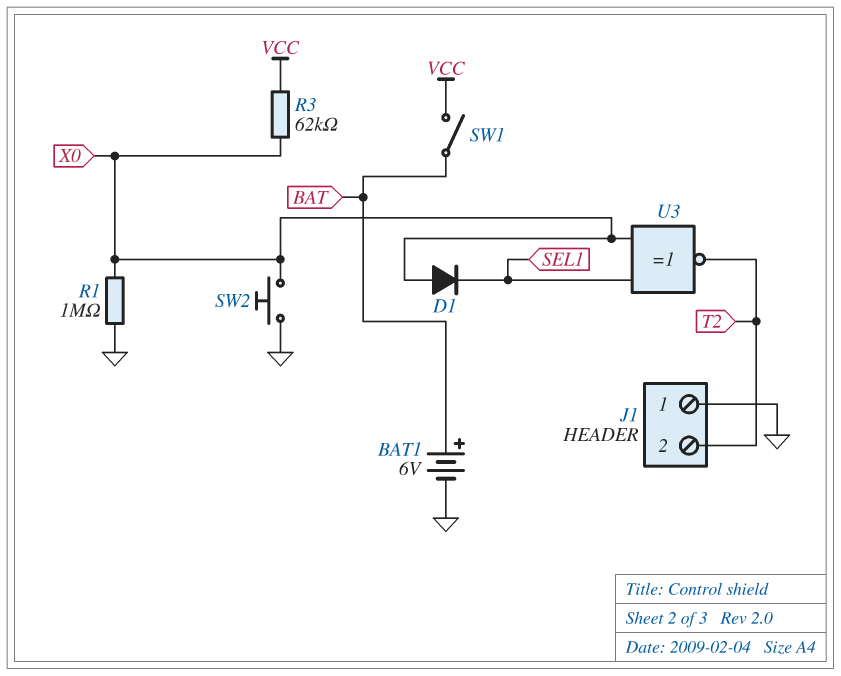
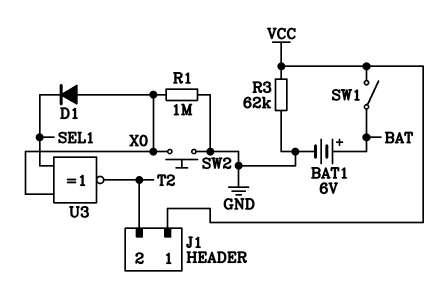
J1 pin 1: GND -> VCC
R3: 62k (VCC, X0) -> 62k (GND, VCC)

